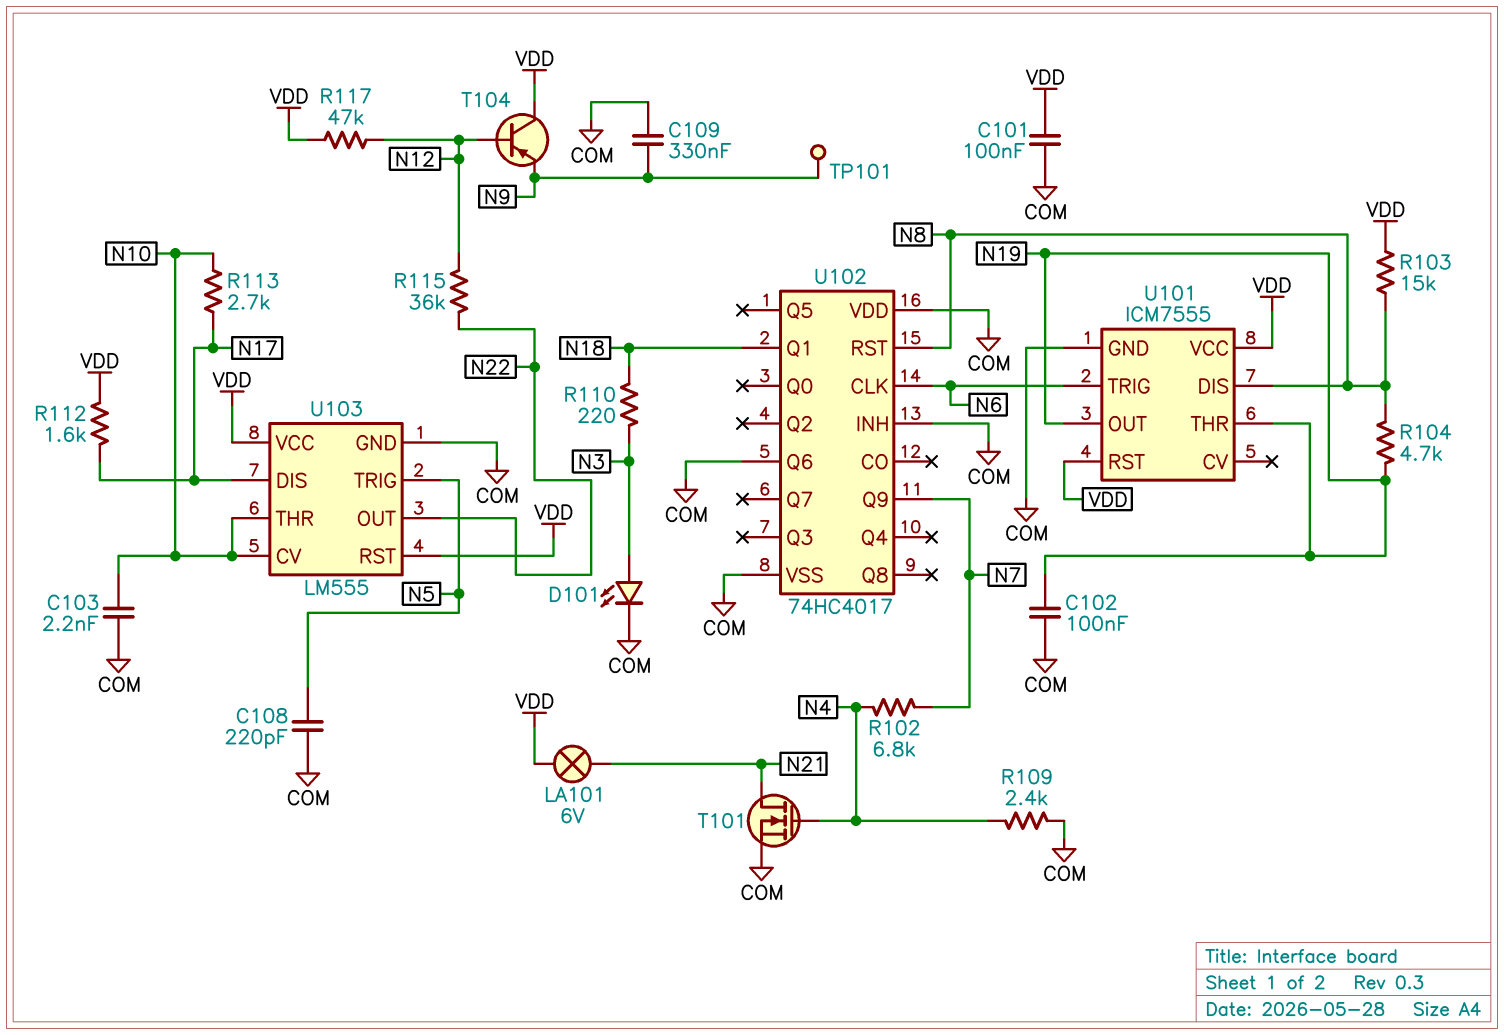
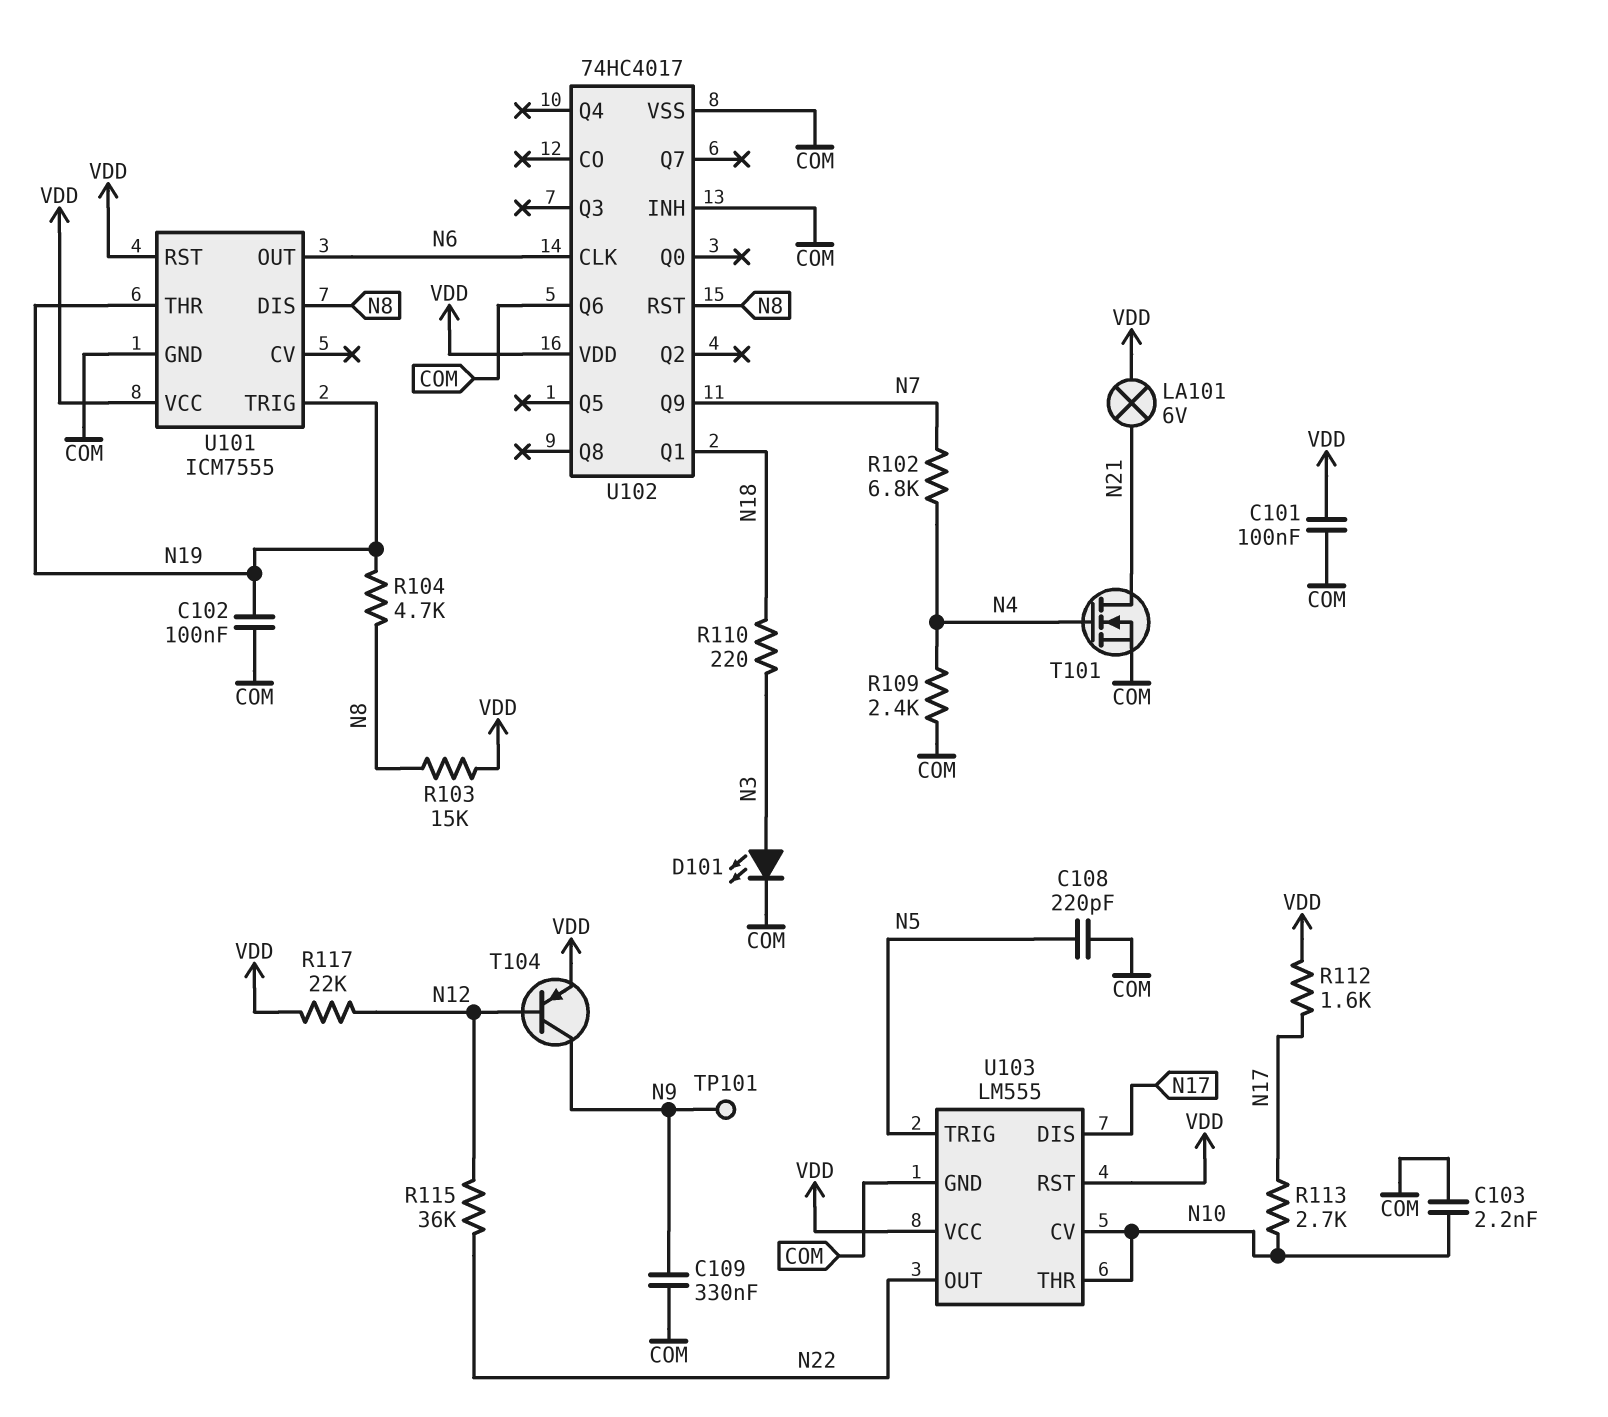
R117: 47k (N12, VDD) -> 22k (N12, VDD)
T104: PNP (B N12, C VDD, E N9) -> PNP (B N12, C N9, E VDD)
U101 pin OUT: N19 -> N6
U101 pin TRIG: N6 -> N19
U102 pin VDD: COM -> VDD

